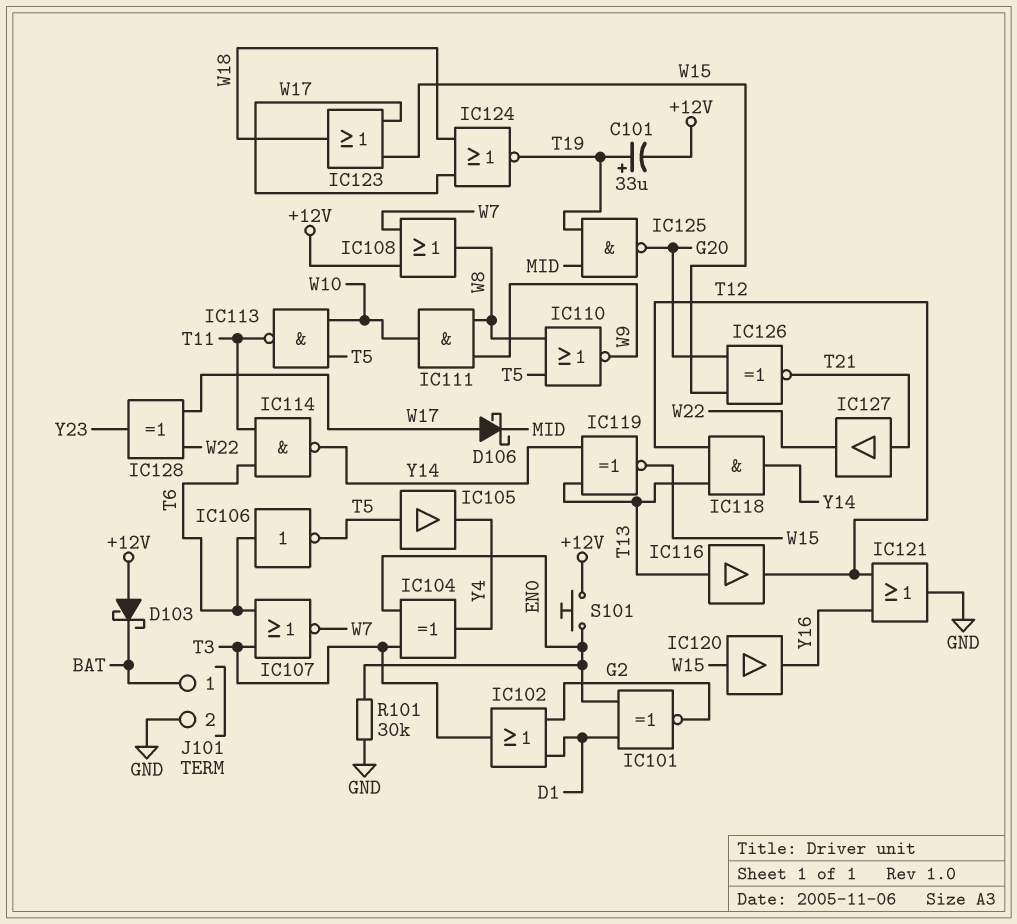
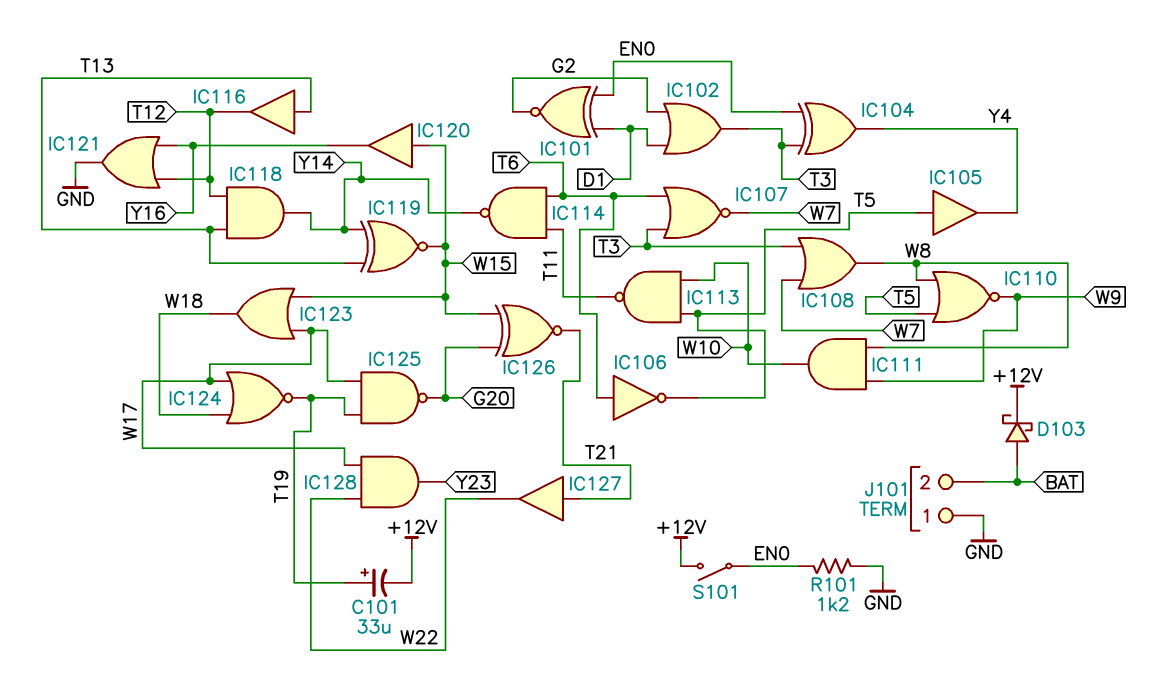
D103: schottky (A +12V, K BAT) -> schottky (A BAT, K +12V)
D106: schottky (A W17, K MID) -> none
IC108: OR (in +12V, in W7, out W8) -> OR (in T3, in W7, out W8)
IC125: NAND (in MID, in T19, out G20) -> NAND (in T19, in W17, out G20)
IC128: XOR (in W17, in W22, out Y23) -> AND (in W17, in W22, out Y23)
J101 pin 1: BAT -> GND
J101 pin 2: GND -> BAT
R101: 30k (EN0, GND) -> 1.2k (EN0, GND)
S101: button (+12V, EN0) -> switch (+12V, EN0)

